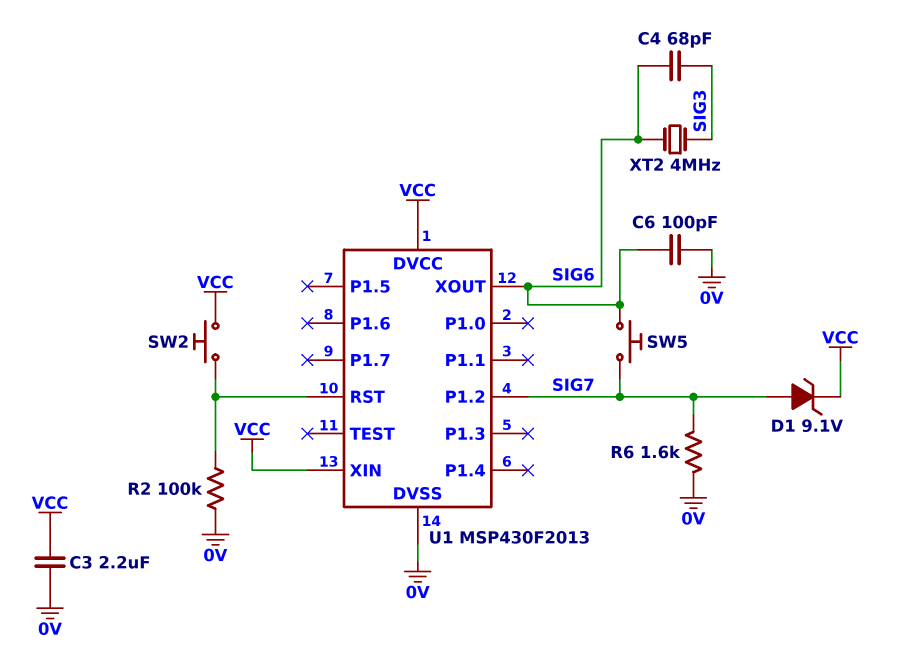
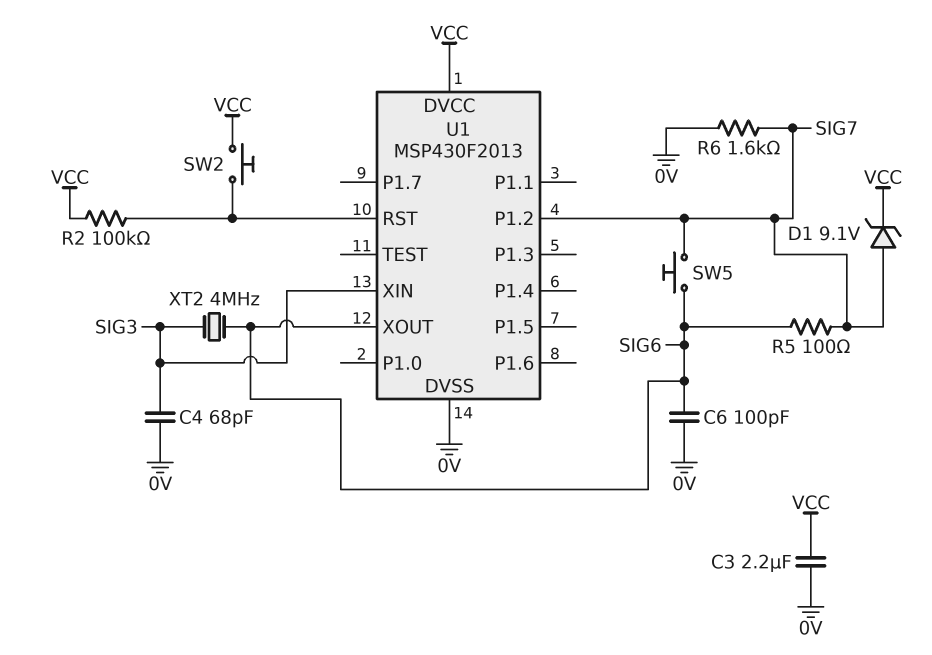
C4: 68pF (SIG3, SIG6) -> 68pF (0V, SIG3)
R2: 100k (0V, U1/RST) -> 100k (U1/RST, VCC)
R5: none -> 100 (SIG6, SIG7)
U1 pin XIN: VCC -> SIG3

